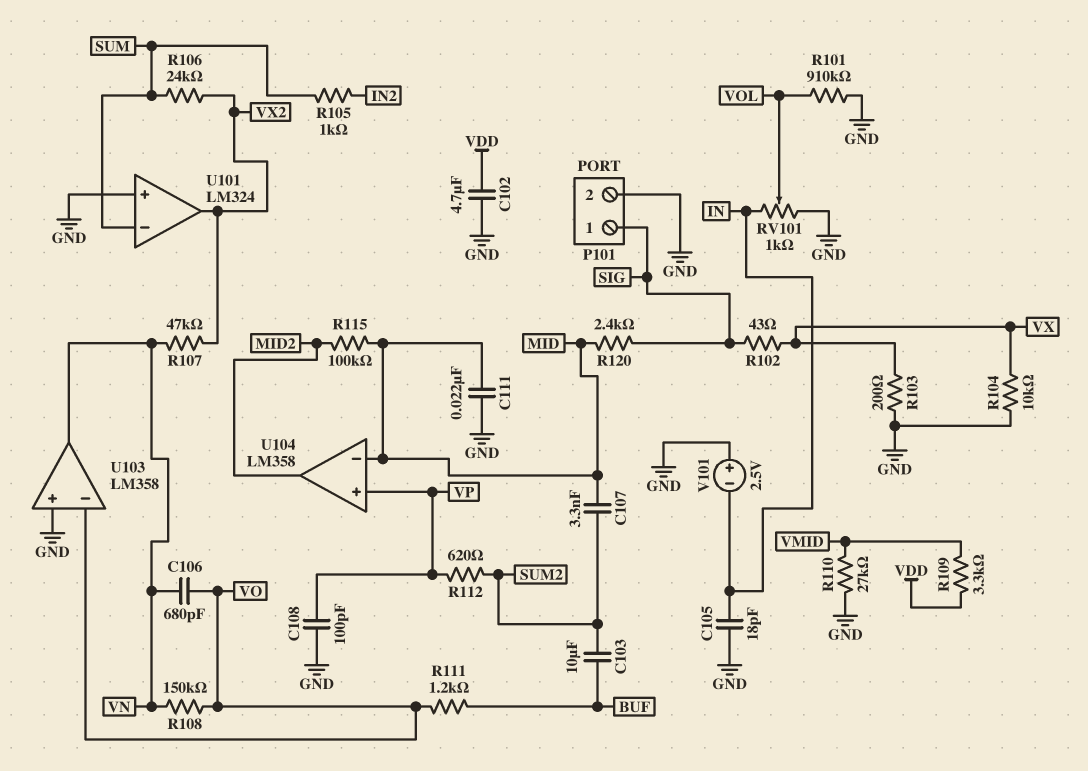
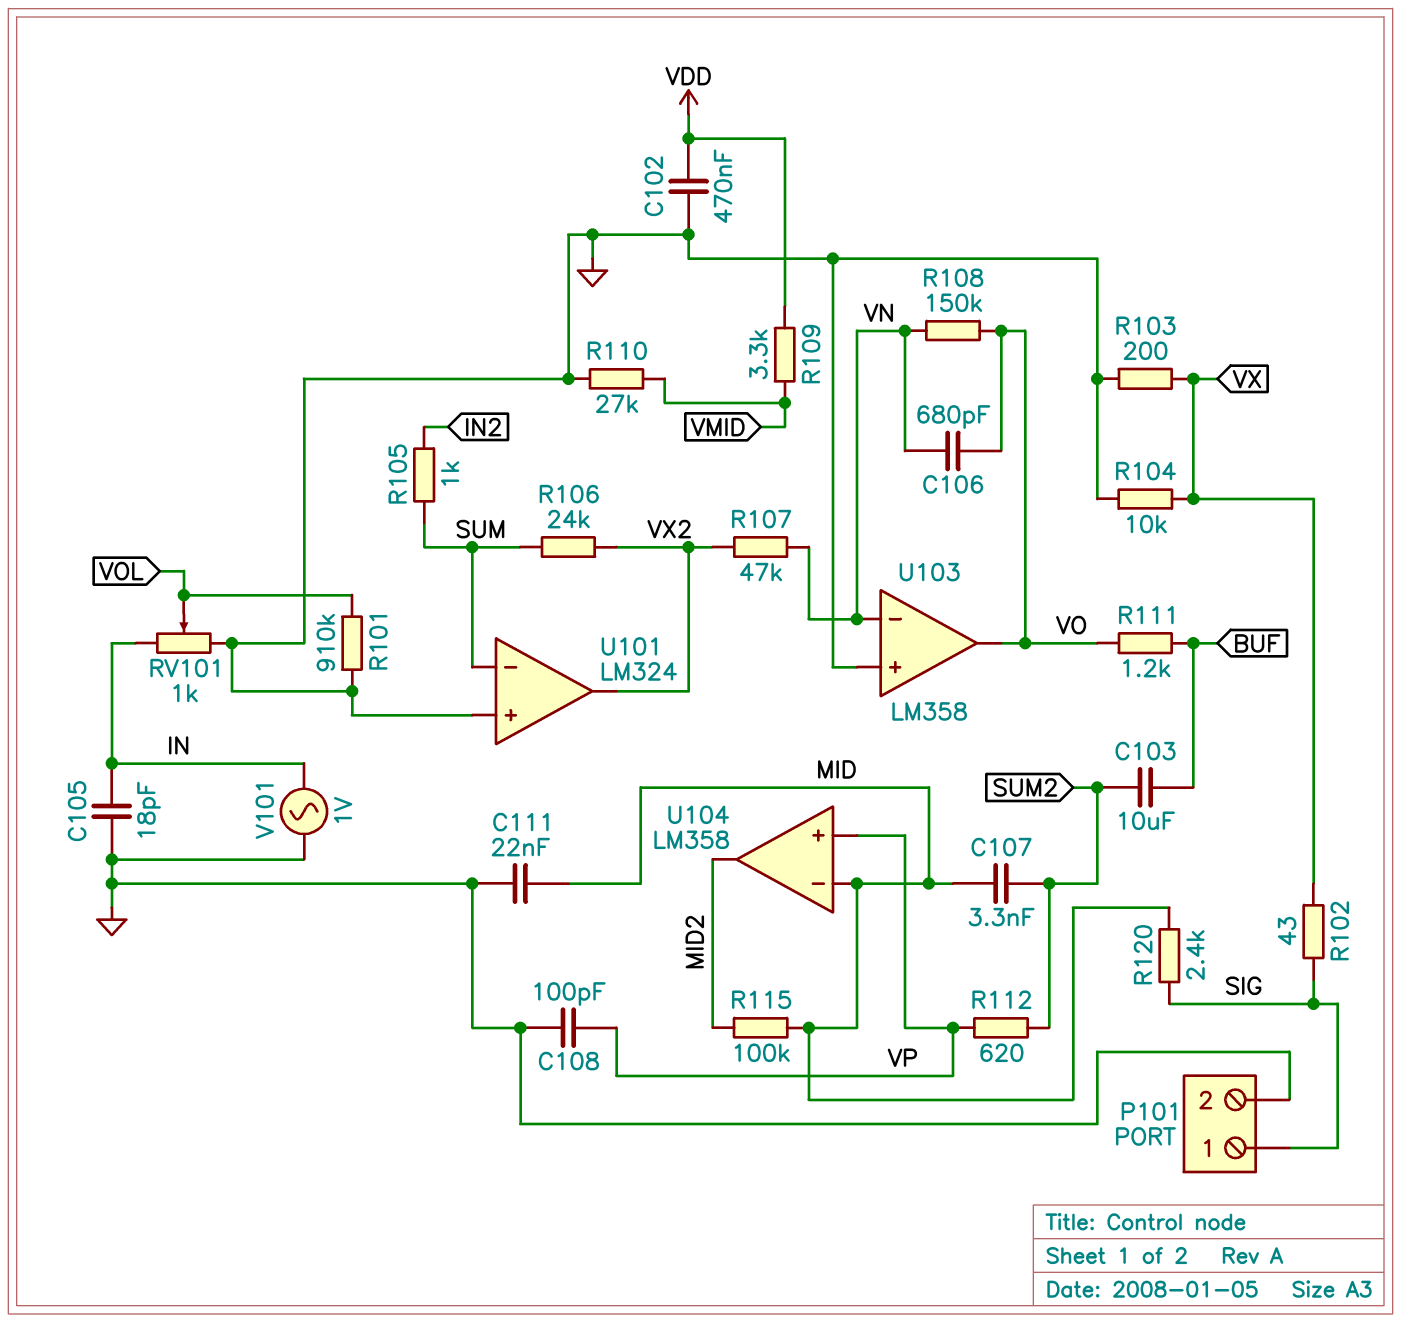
C102: 4.7uF (GND, VDD) -> 470nF (GND, VDD)
U103 pin in-: VO -> VN
U103 pin out: VN -> VO
V101: 2.5V (plus GND, minus IN) -> AC 1V (GND, IN)

